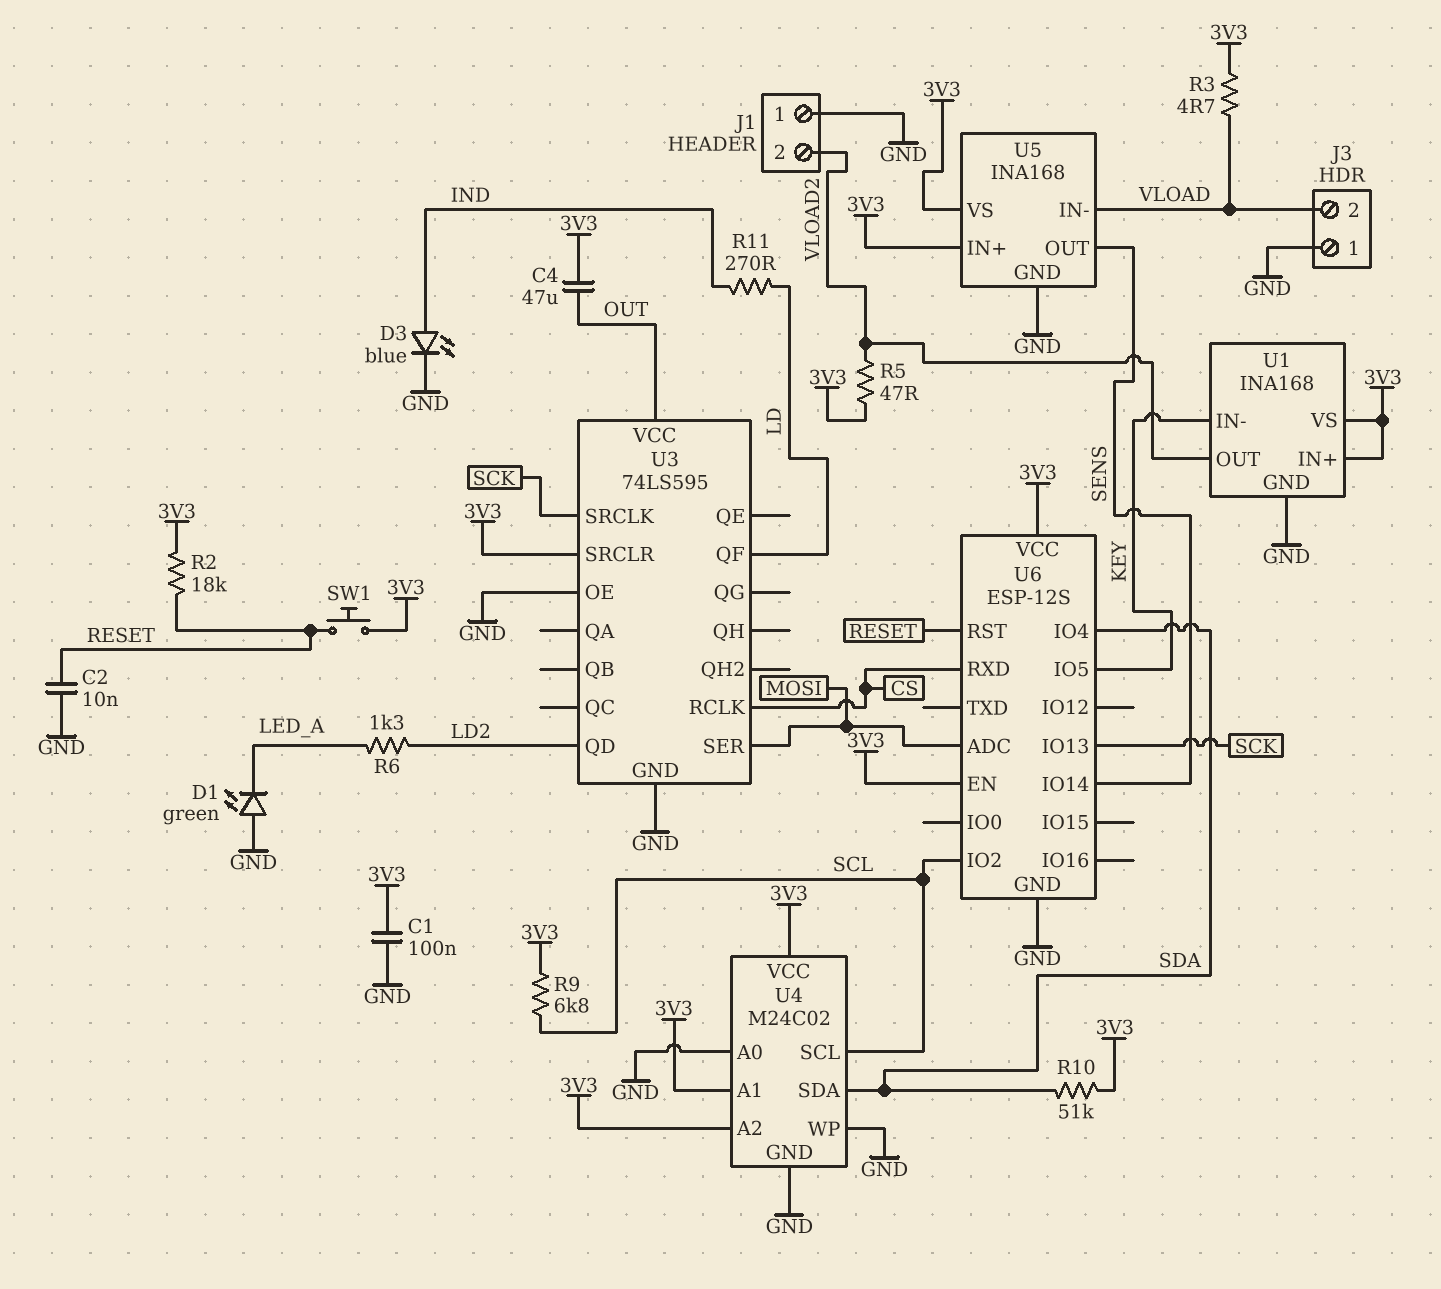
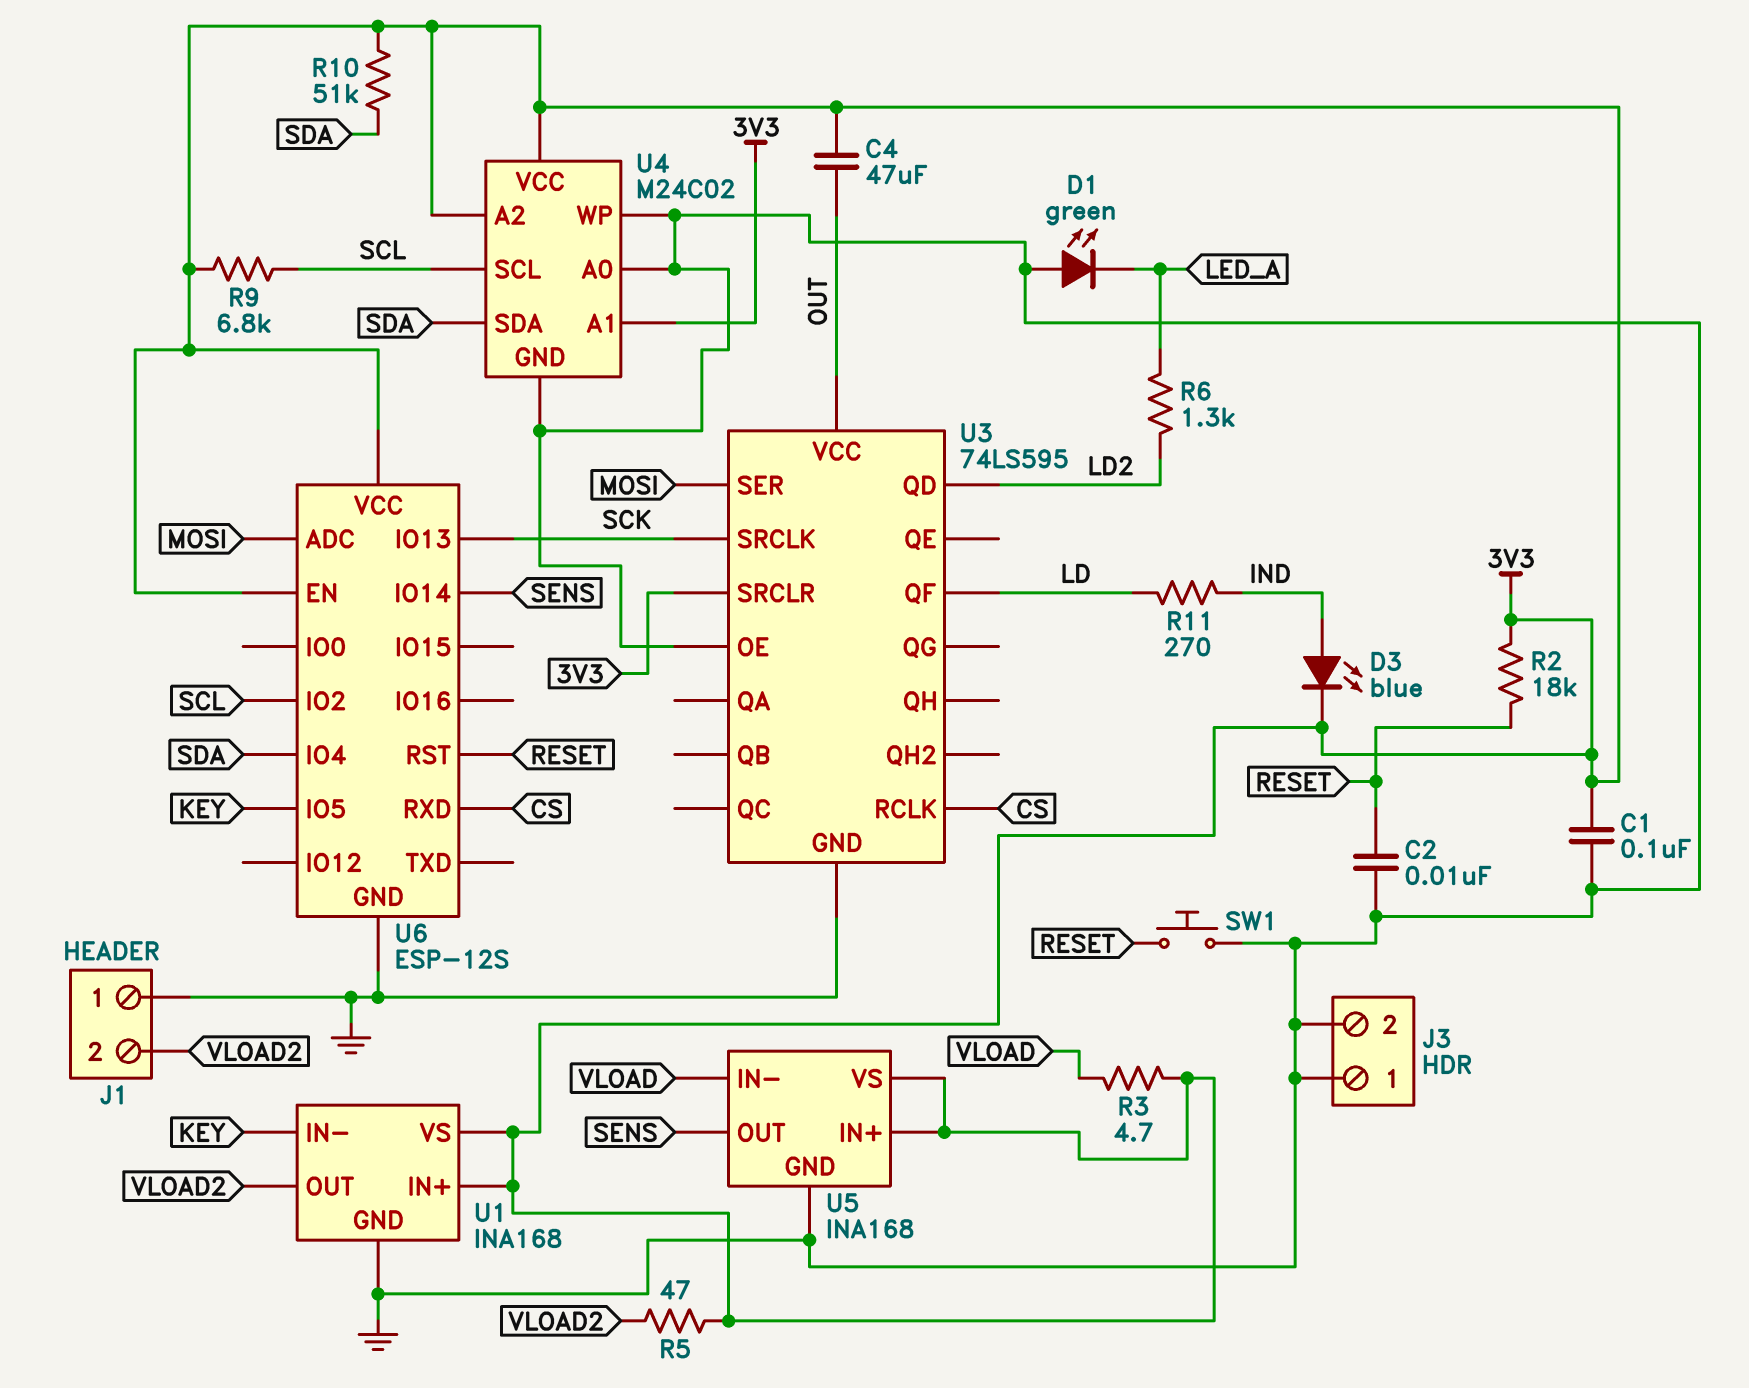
D3: LED blue (A IND, K GND) -> LED blue (A IND, K 3V3)
J3 pin 2: VLOAD -> GND
SW1: button (3V3, RESET) -> button (GND, RESET)

